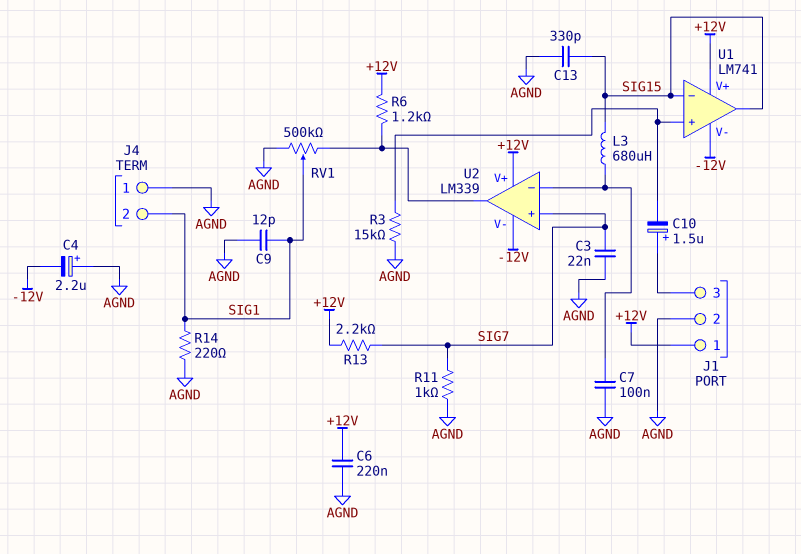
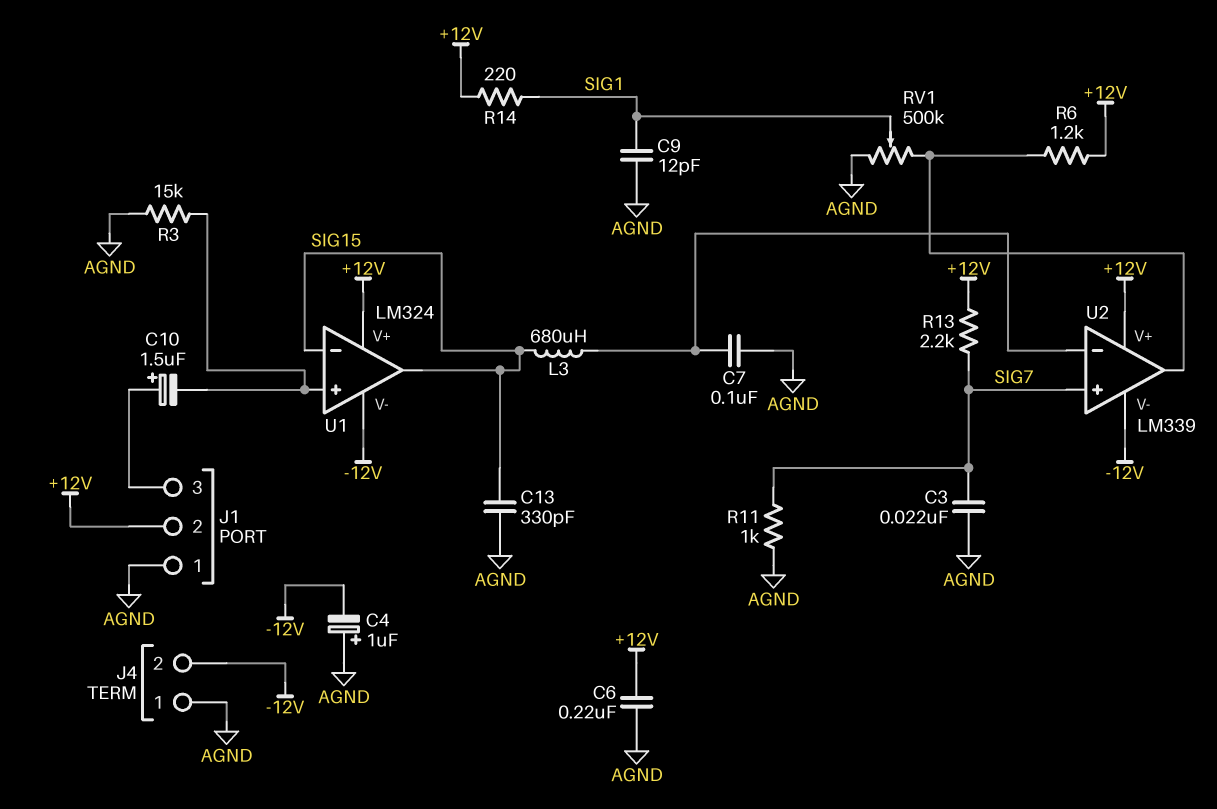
C4: 2.2uF (plus AGND, minus -12V) -> 1uF (plus AGND, minus -12V)
J1 pin 1: +12V -> AGND
J1 pin 2: AGND -> +12V
J4 pin 2: SIG1 -> -12V
R14: 220 (AGND, SIG1) -> 220 (+12V, SIG1)
U1: LM741 -> LM324

